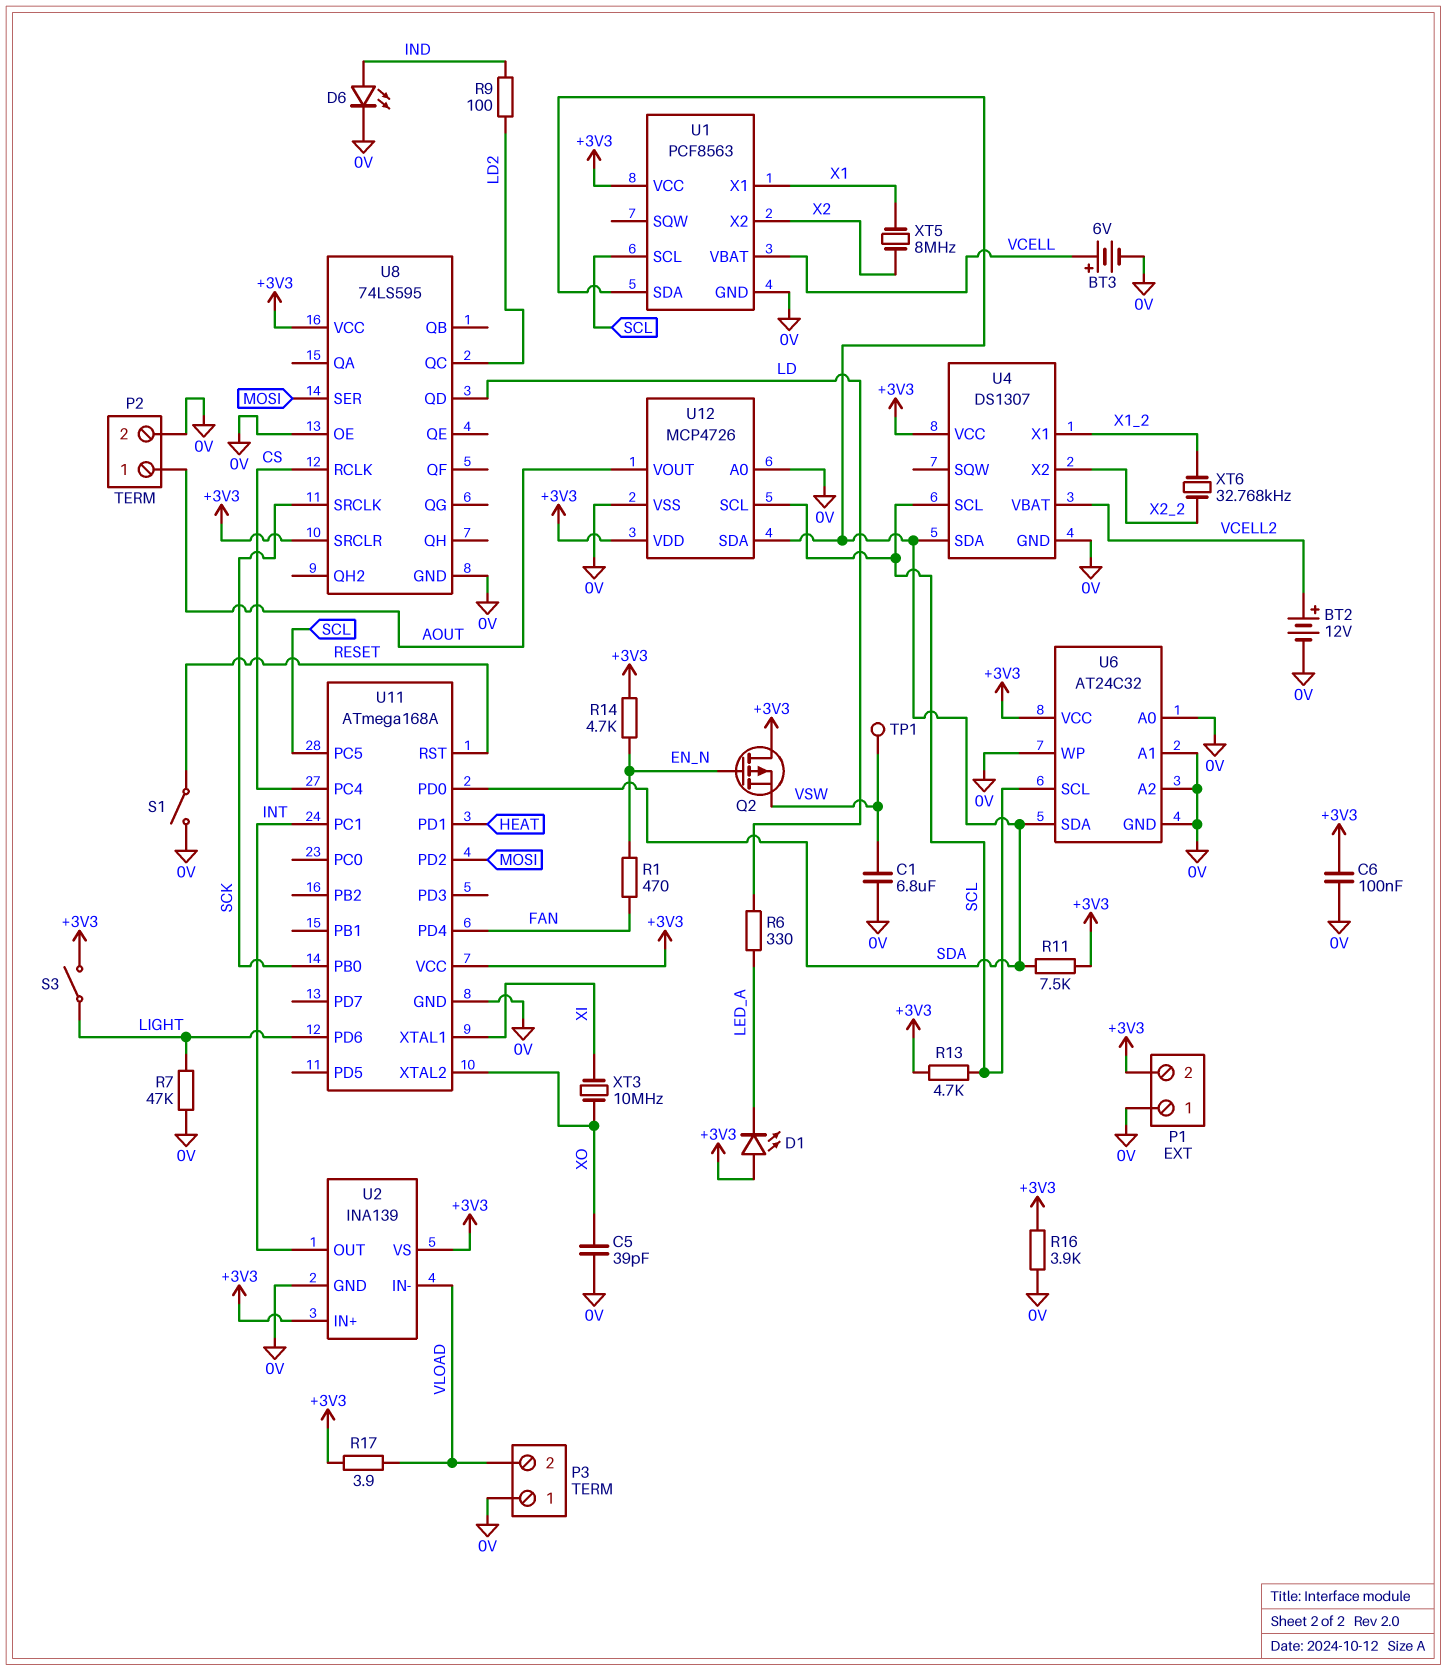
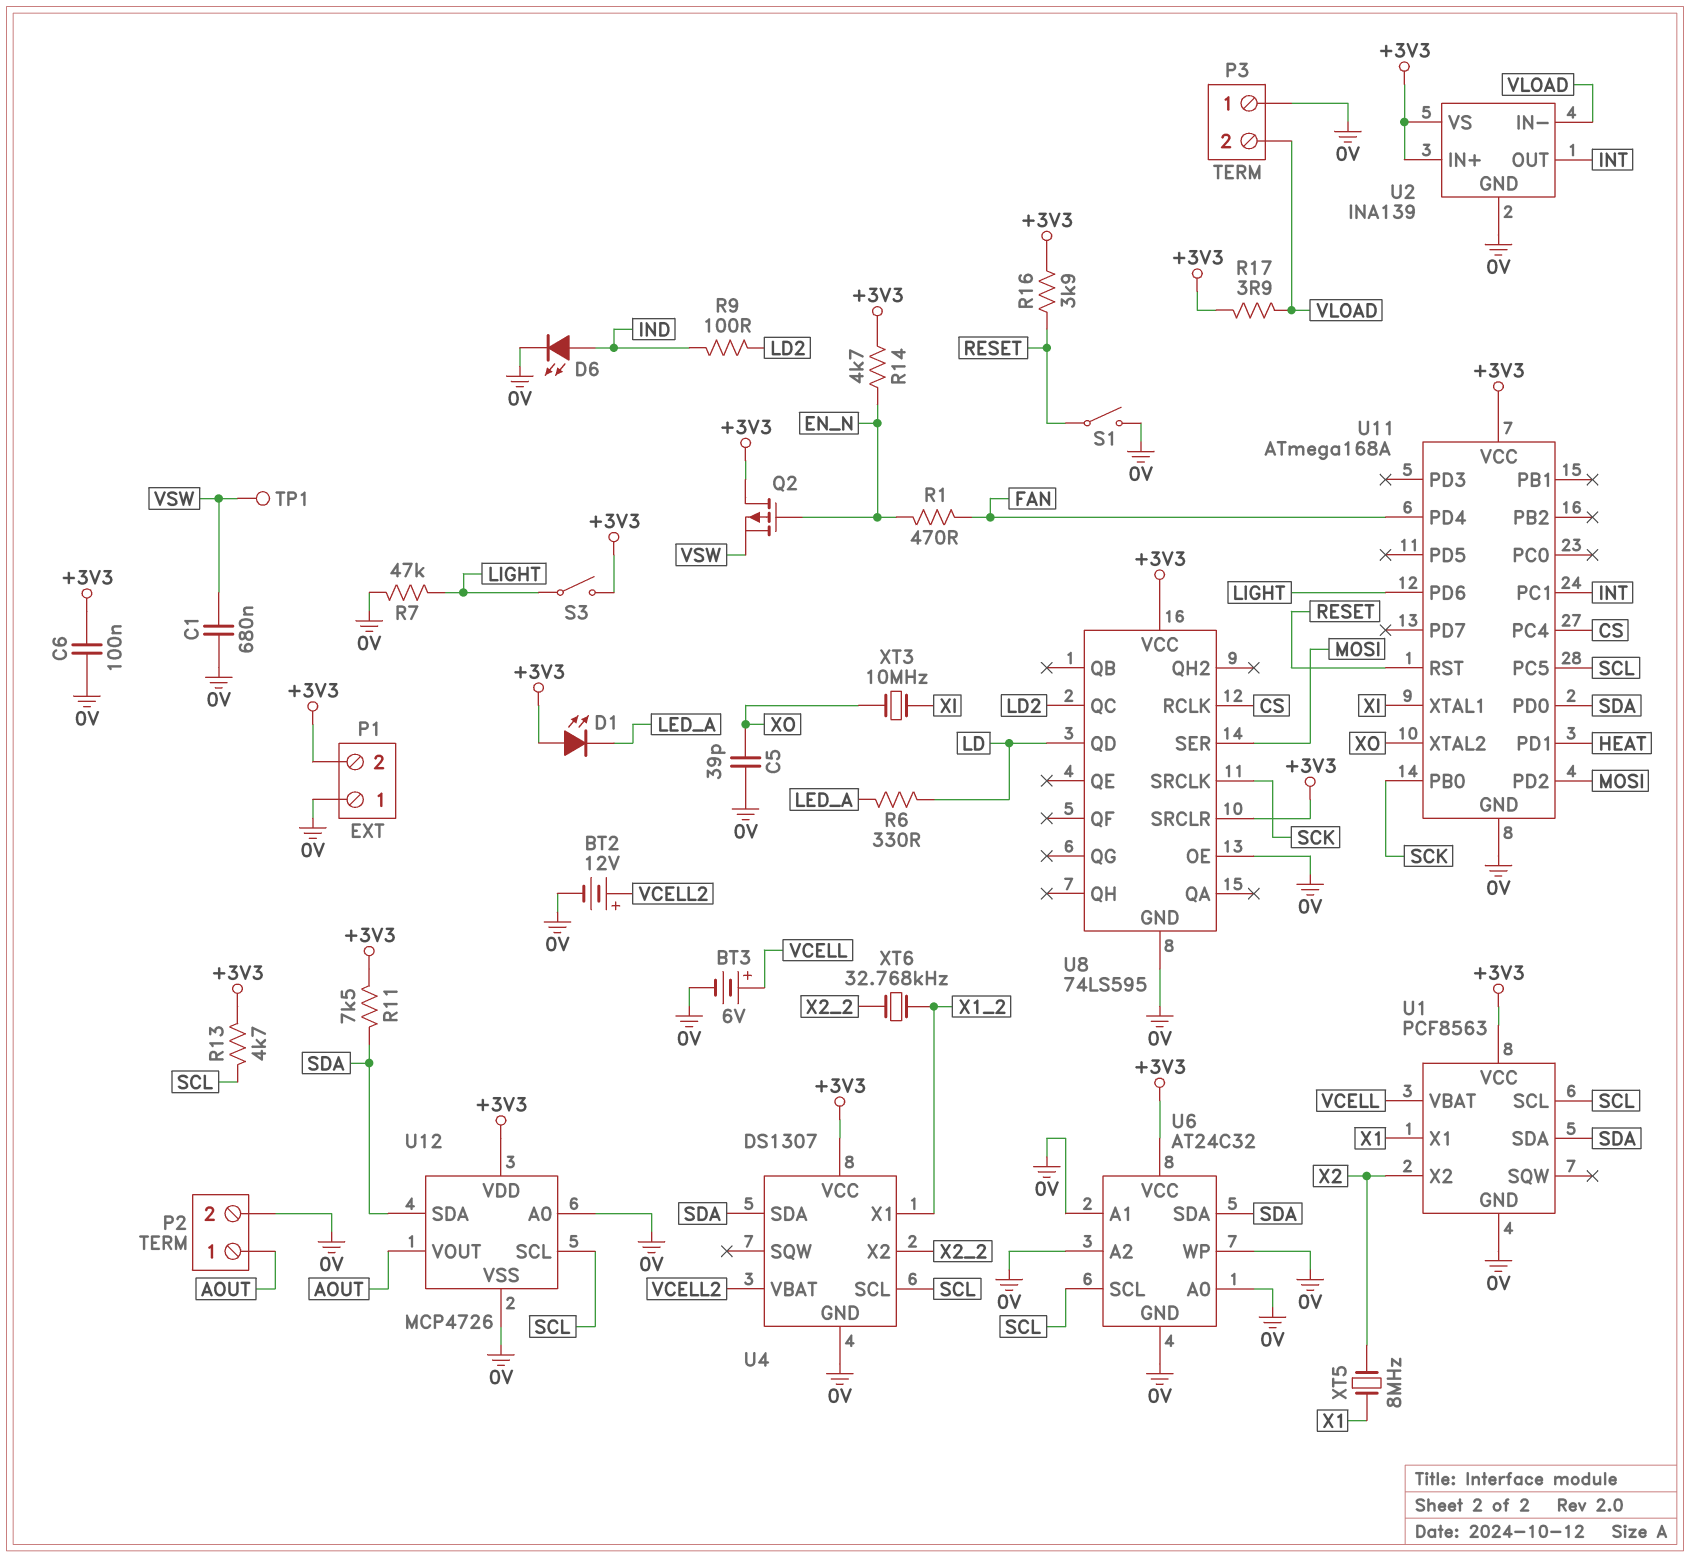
C1: 6.8uF (0V, VSW) -> 680nF (0V, VSW)
R16: 3.9k (+3V3, 0V) -> 3.9k (+3V3, RESET)

